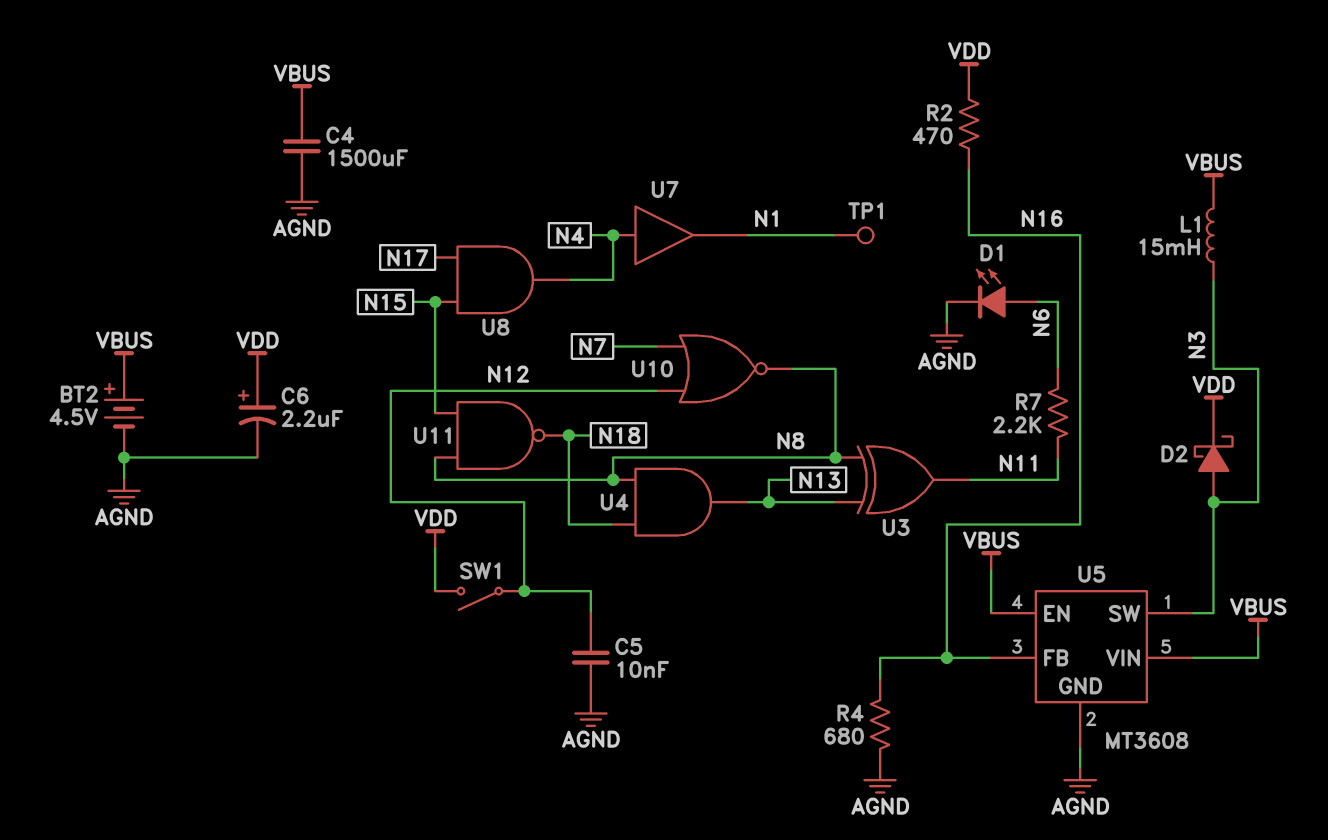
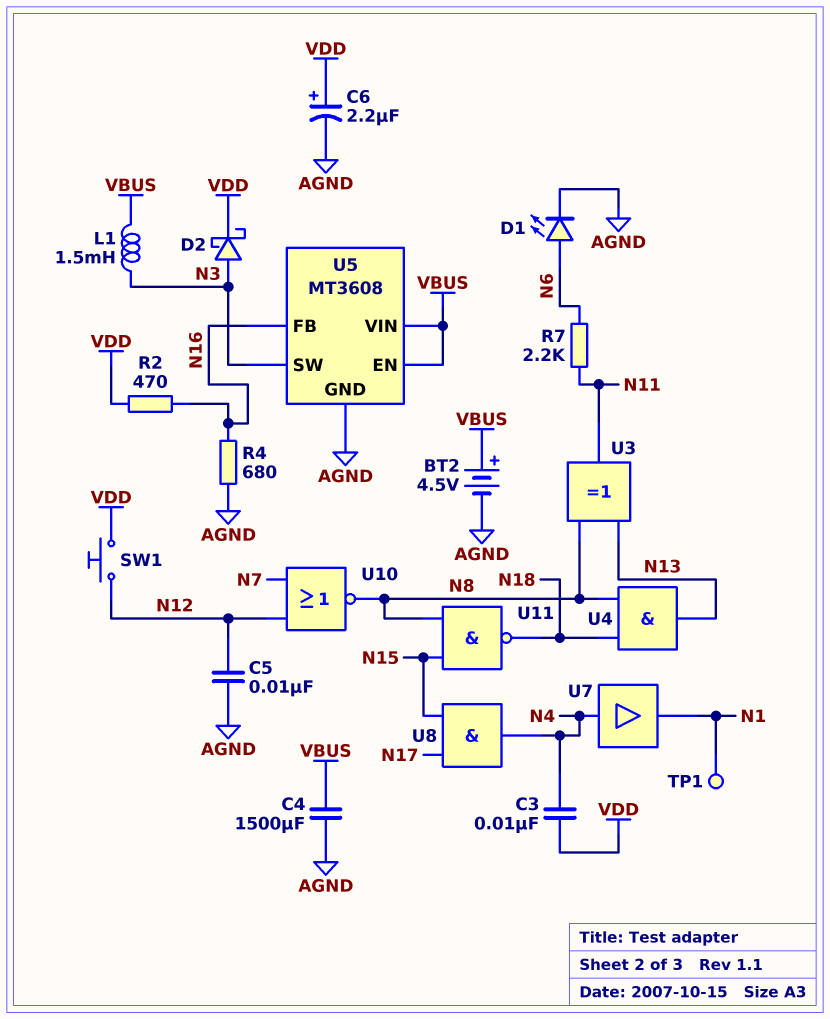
C3: none -> 10nF (N4, VDD)
L1: 15mH (N3, VBUS) -> 1.5mH (N3, VBUS)
SW1: switch (N12, VDD) -> button (N12, VDD)

